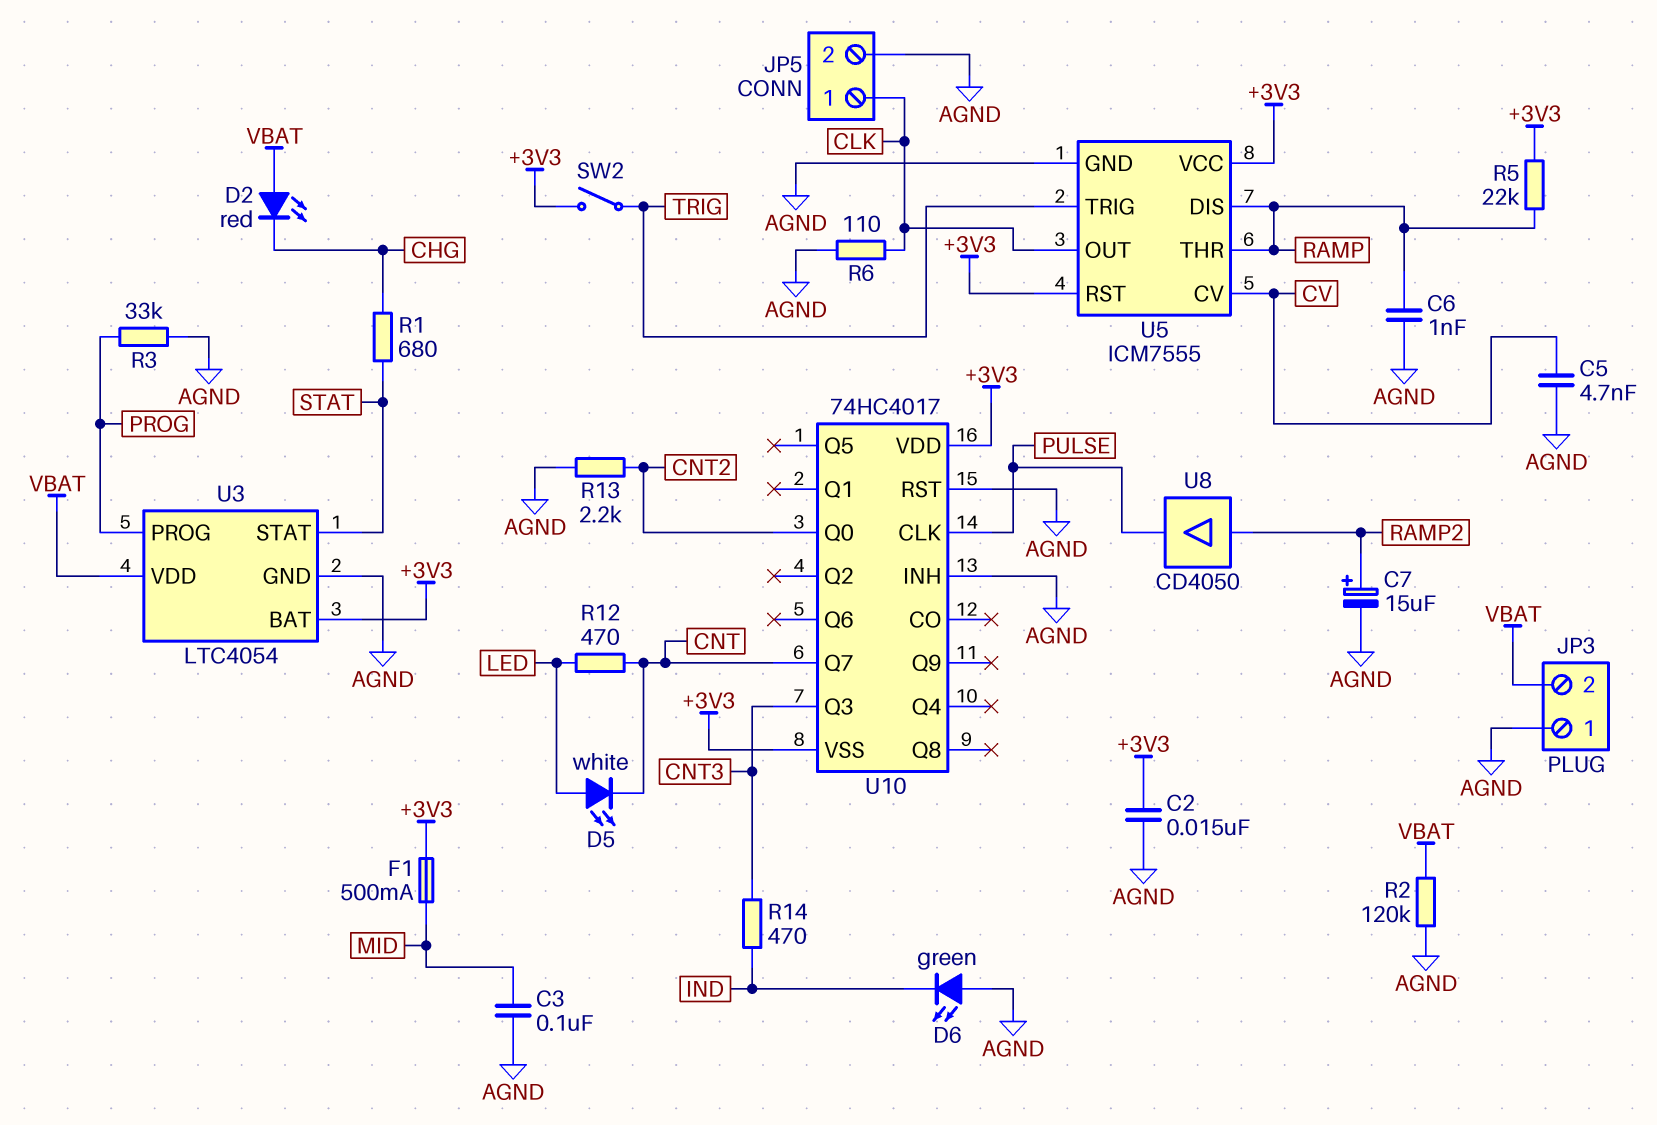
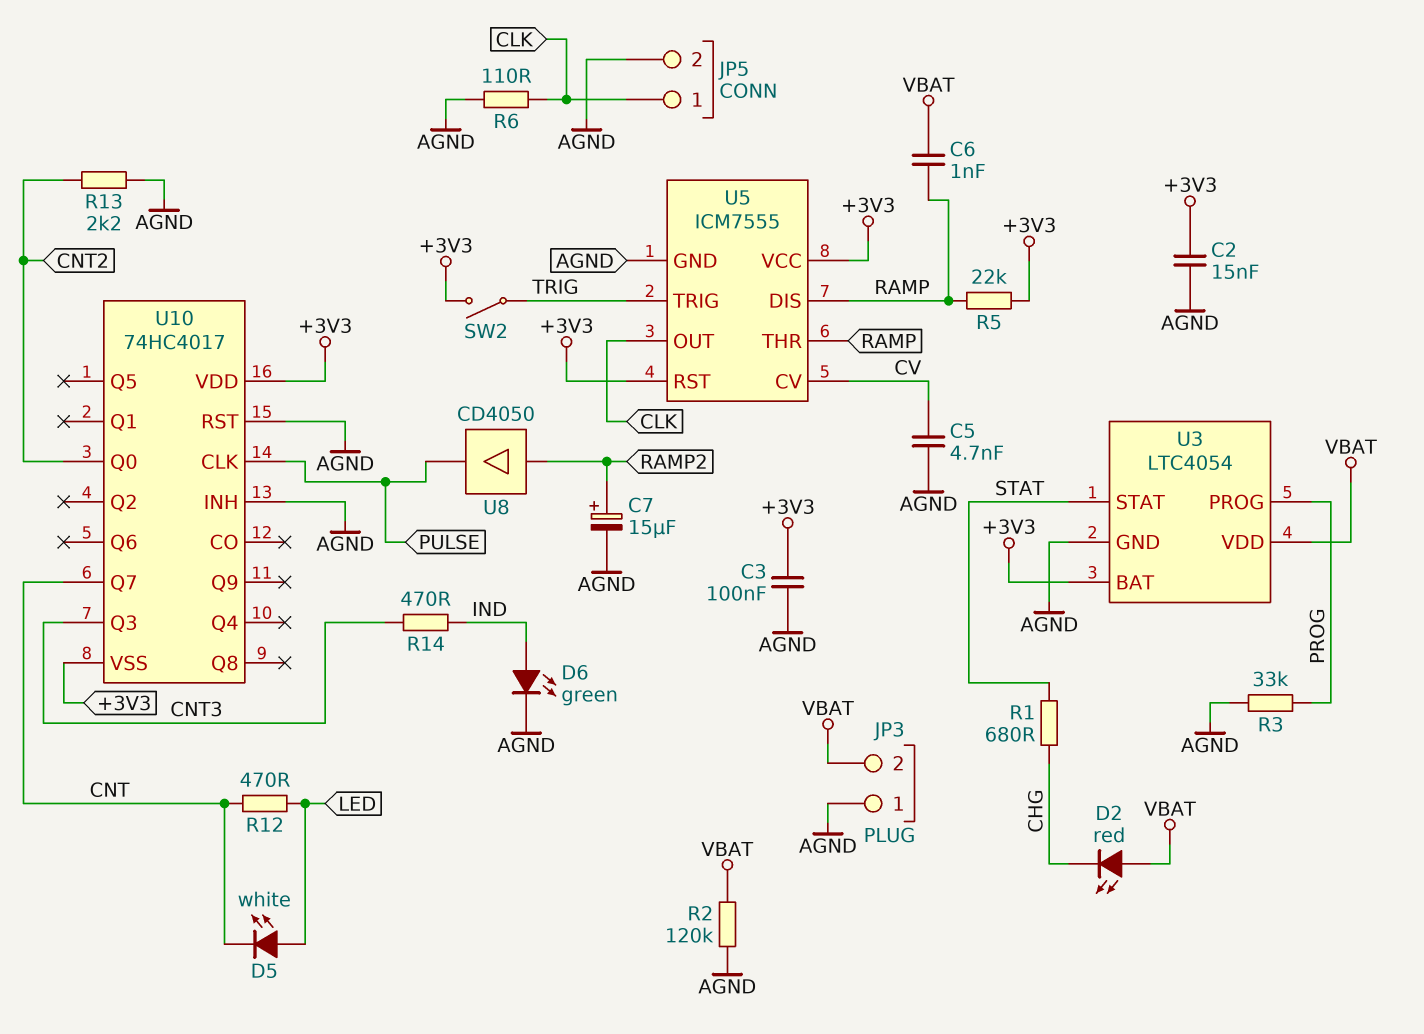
C3: 100nF (AGND, MID) -> 100nF (+3V3, AGND)
C6: 1nF (AGND, RAMP) -> 1nF (RAMP, VBAT)
D6: LED green (A AGND, K IND) -> LED green (A IND, K AGND)
F1: 500mA (+3V3, MID) -> none

